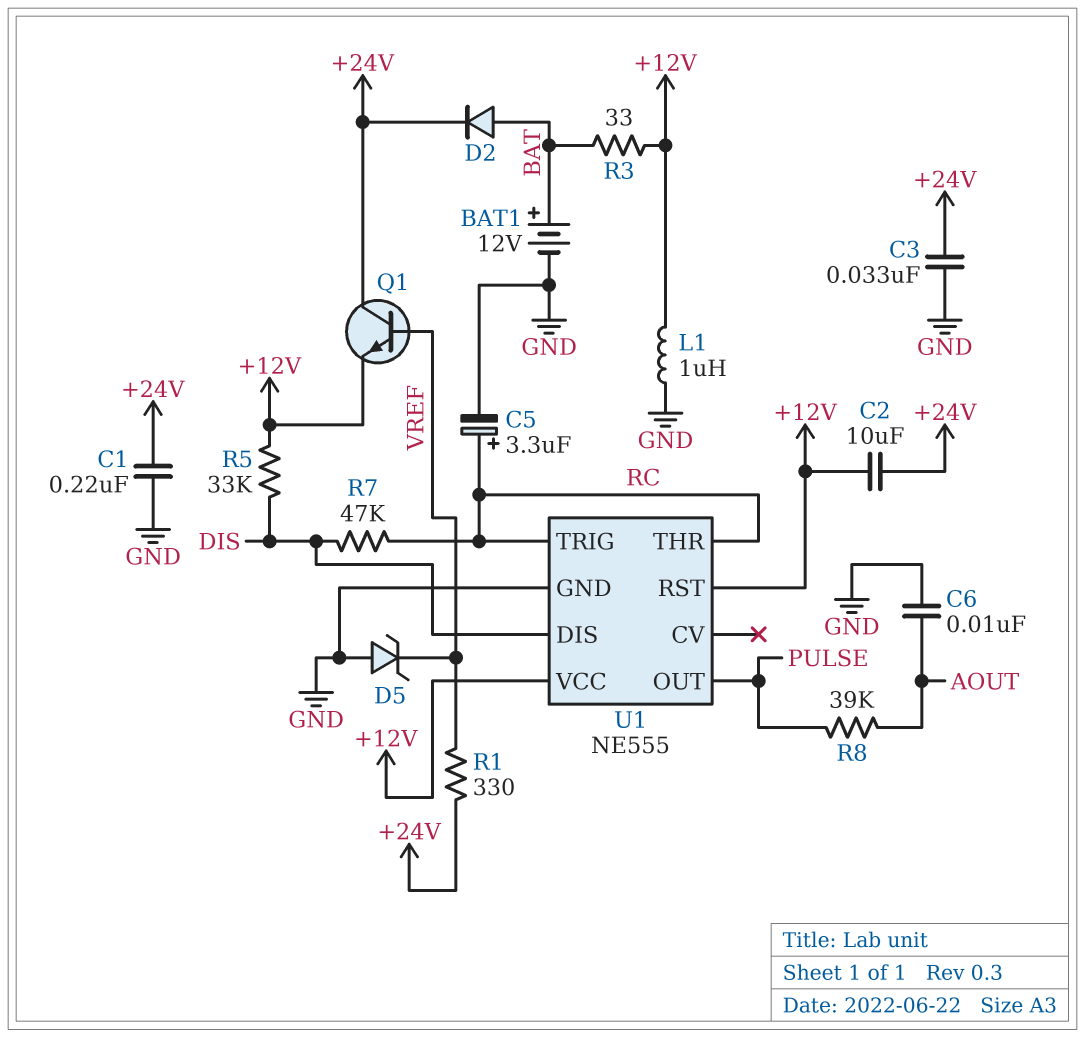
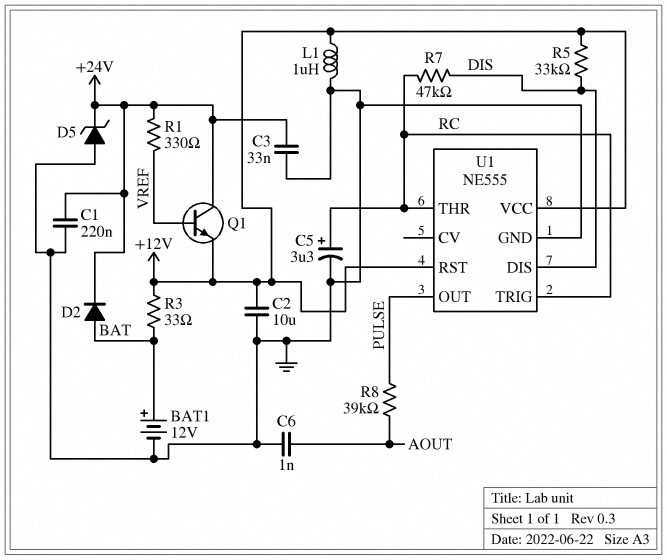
C2: 10uF (+12V, +24V) -> 10uF (+12V, GND)
C6: 10nF (AOUT, GND) -> 1nF (AOUT, GND)
D5: zener (A GND, K VREF) -> zener (A GND, K +24V)

